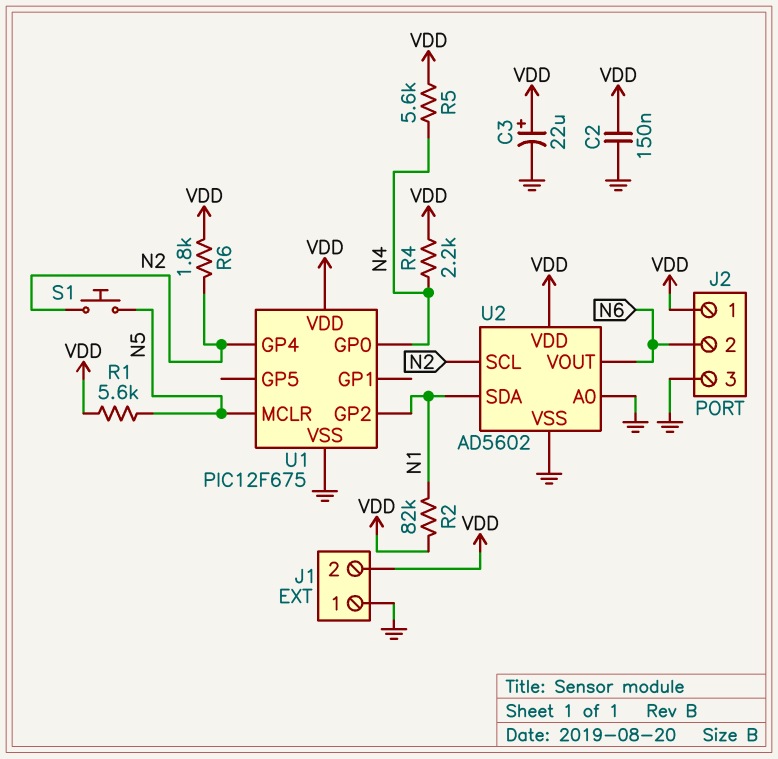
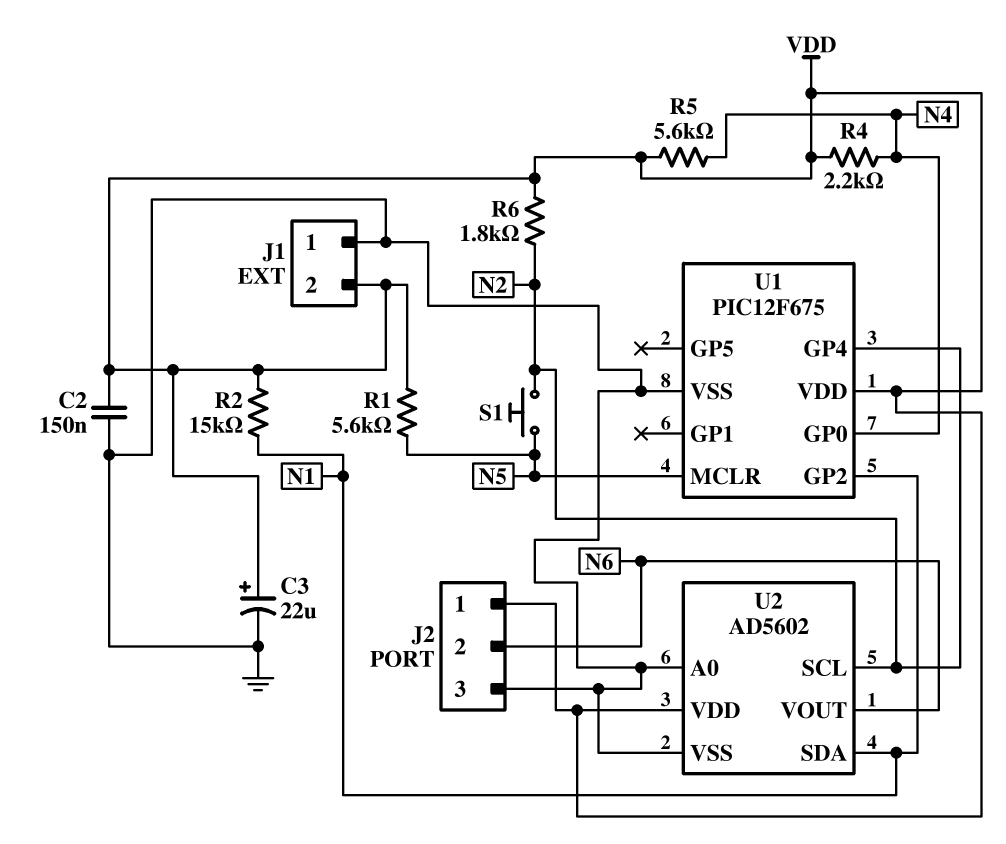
R2: 82k (N1, VDD) -> 15k (N1, VDD)

